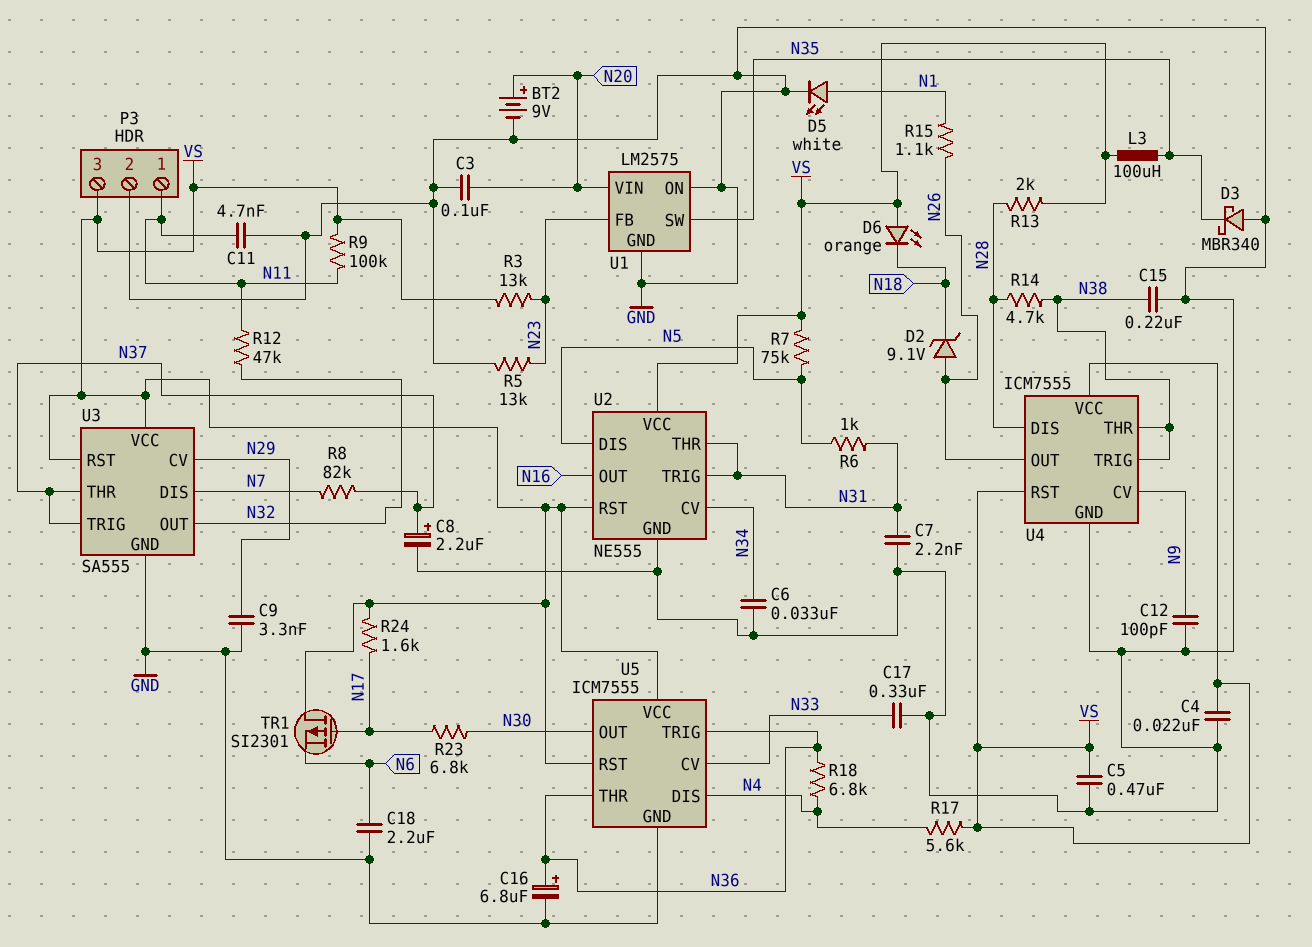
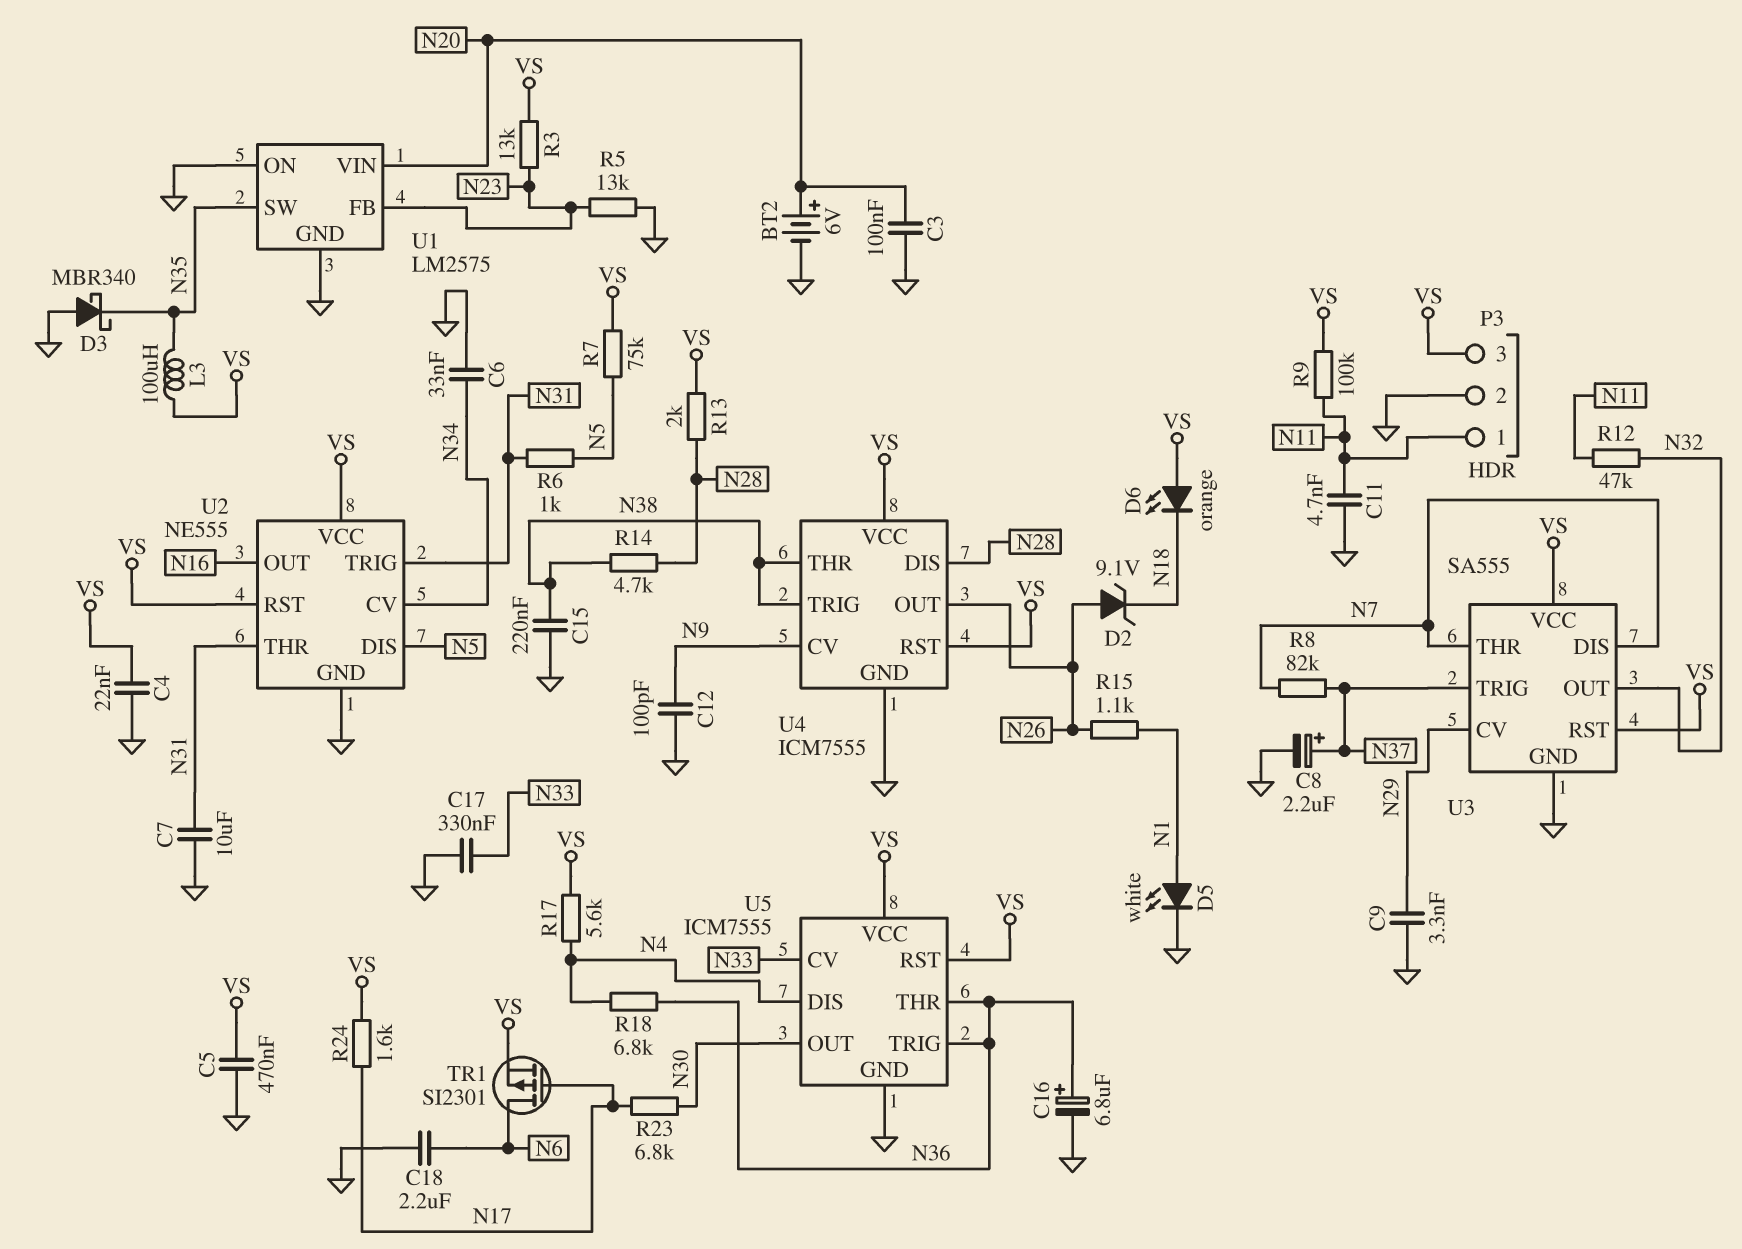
BT2: 9V (plus N20, minus GND) -> 6V (plus N20, minus GND)
C7: 2.2nF (GND, N31) -> 10uF (GND, N31)
TR1: PMOS SI2301 (G N17, D VS, S N6) -> PMOS SI2301 (G N17, D N6, S VS)
U3 pin THR: N37 -> N7

